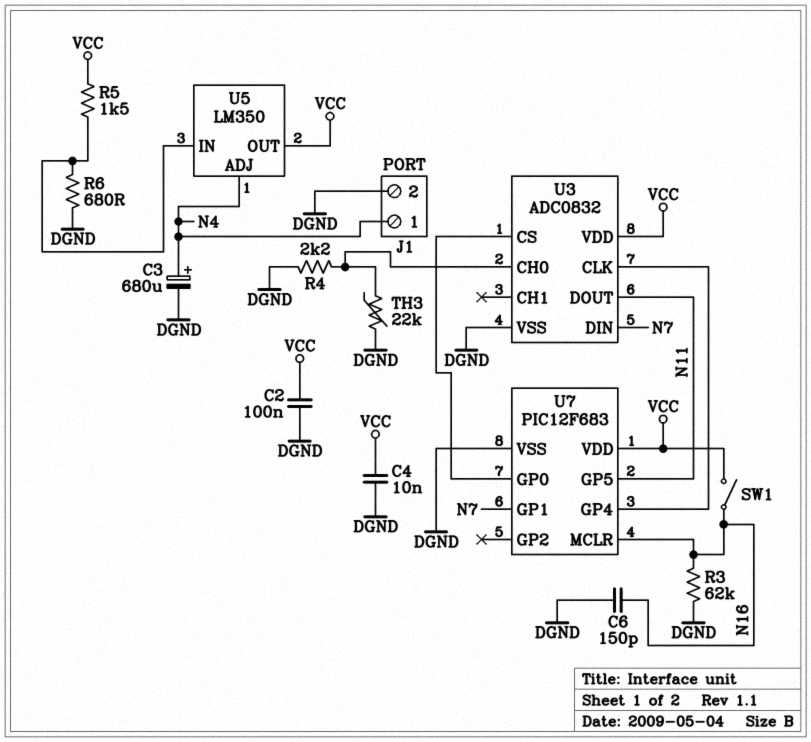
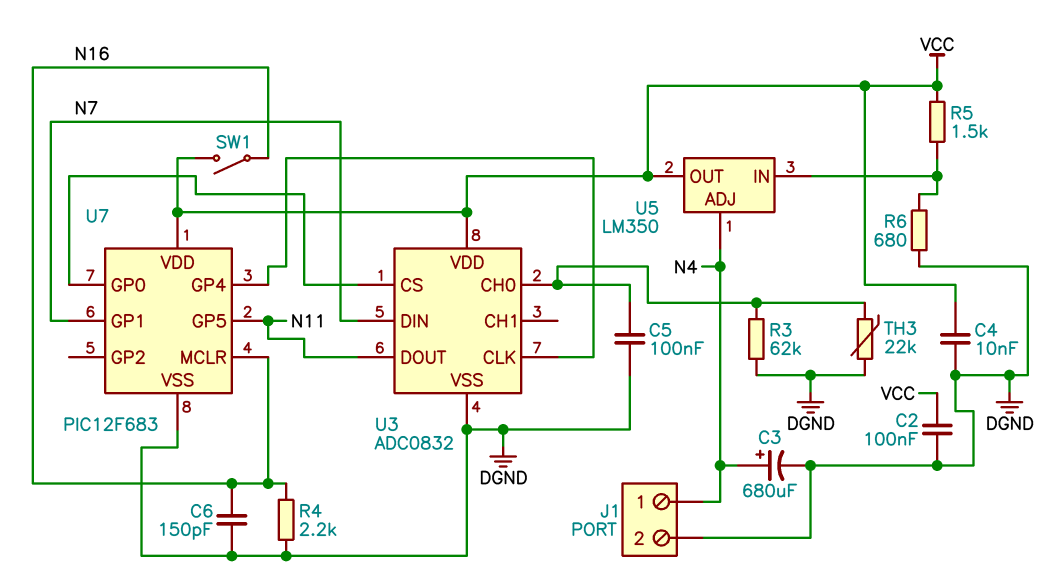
C5: none -> 100nF (DGND, U3/CH0)
R3: 62k (DGND, N16) -> 62k (DGND, U3/CH0)
R4: 2.2k (DGND, U3/CH0) -> 2.2k (DGND, N16)

